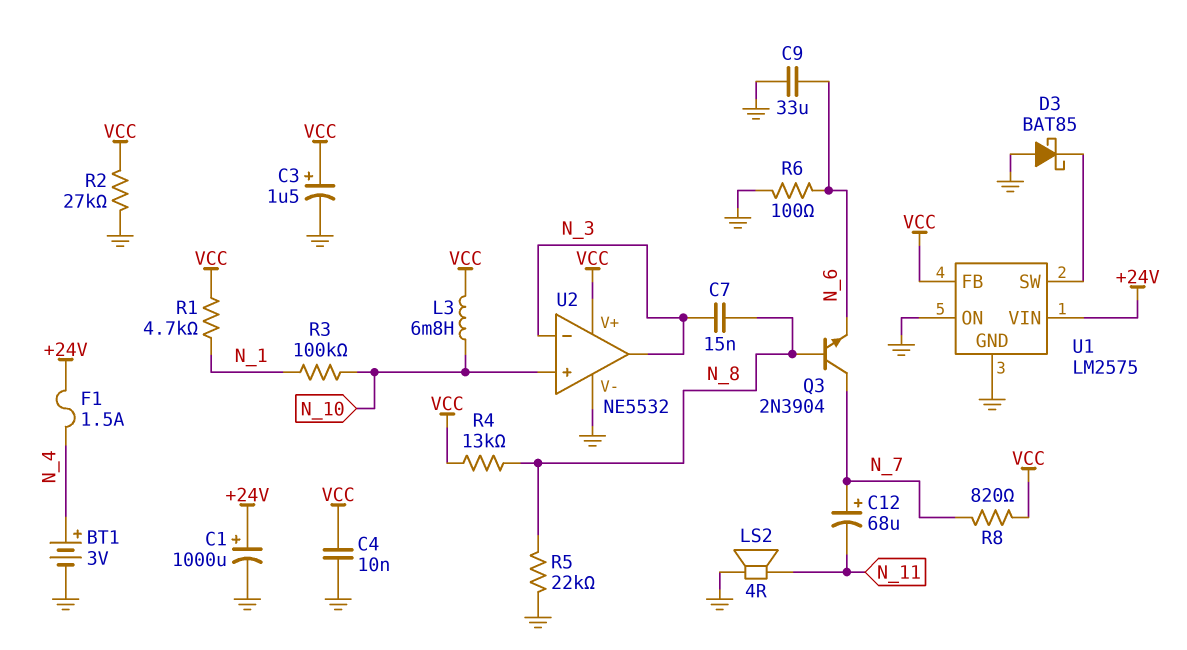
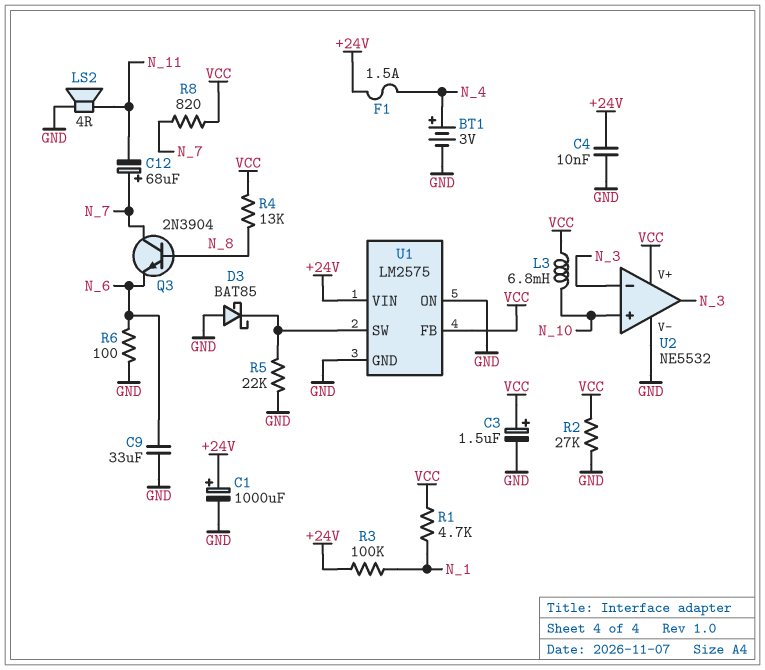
C4: 10nF (GND, VCC) -> 10nF (+24V, GND)
C7: 15nF (N_3, N_8) -> none
R3: 100k (N_1, N_10) -> 100k (+24V, N_1)
R5: 22k (GND, N_8) -> 22k (GND, U1/SW)

